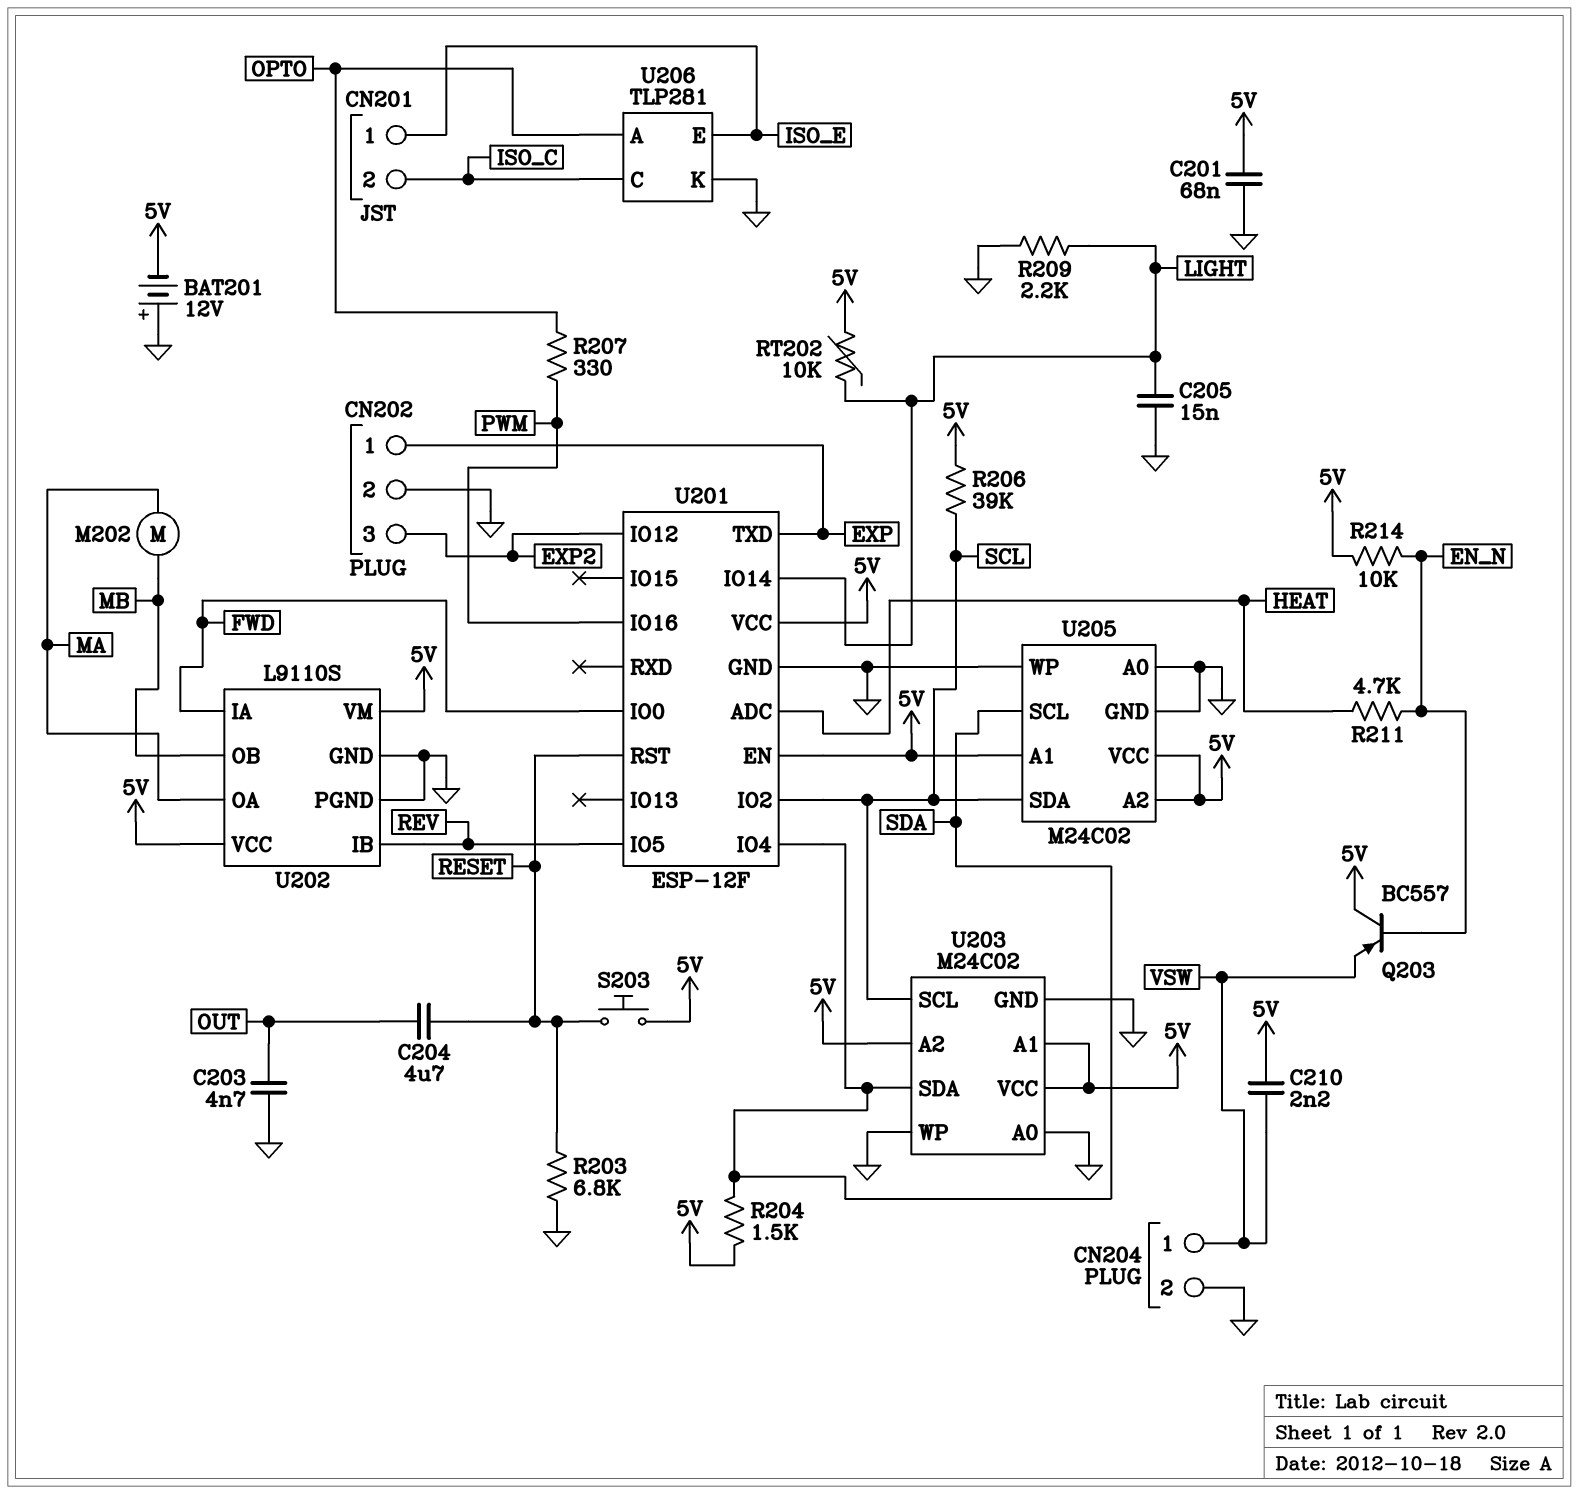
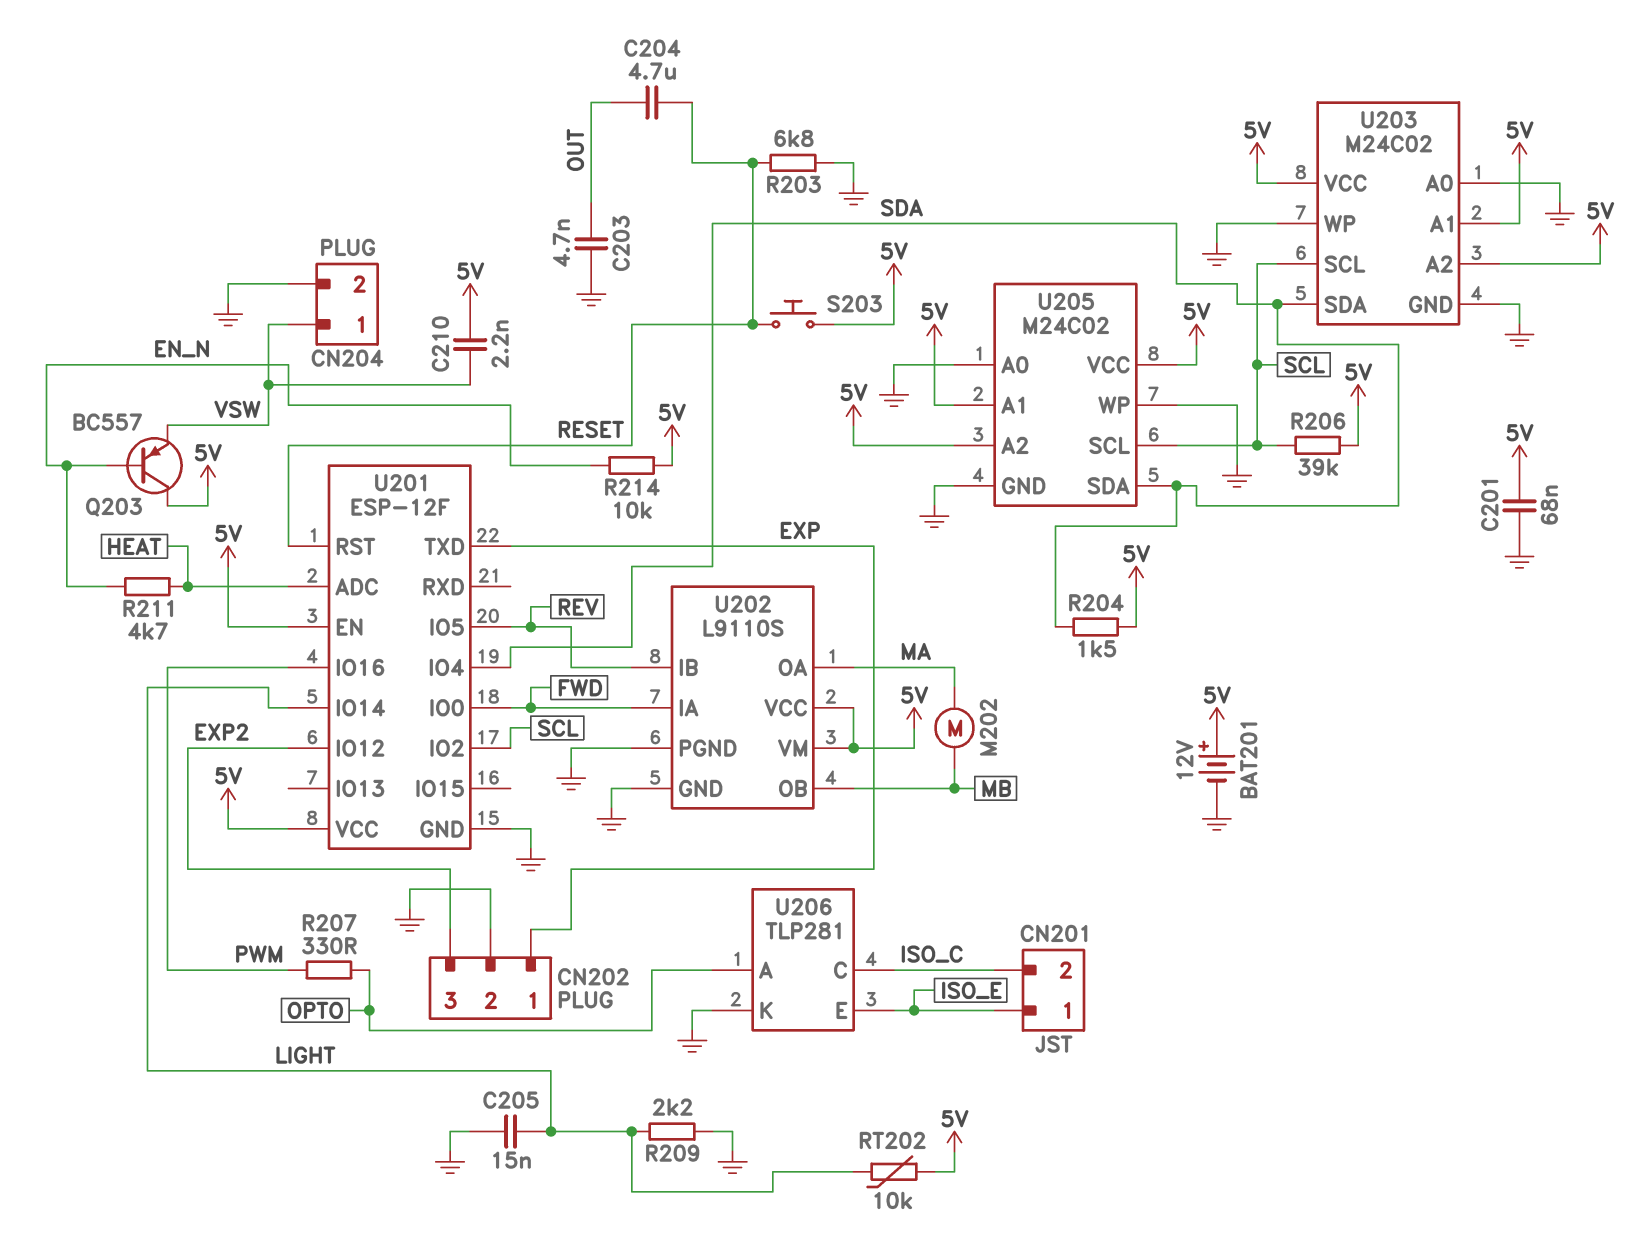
BAT201: 12V (plus GND, minus 5V) -> 12V (plus 5V, minus GND)
U205 pin SCL: SDA -> SCL
U205 pin SDA: SCL -> SDA

